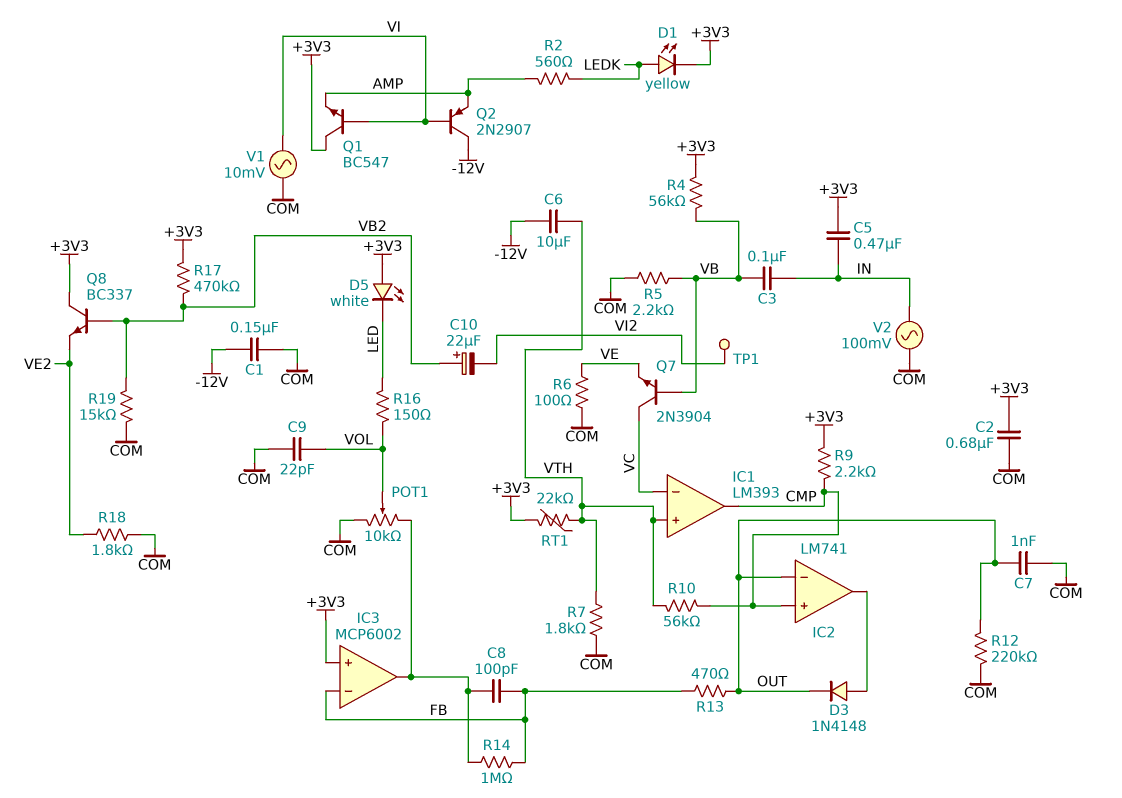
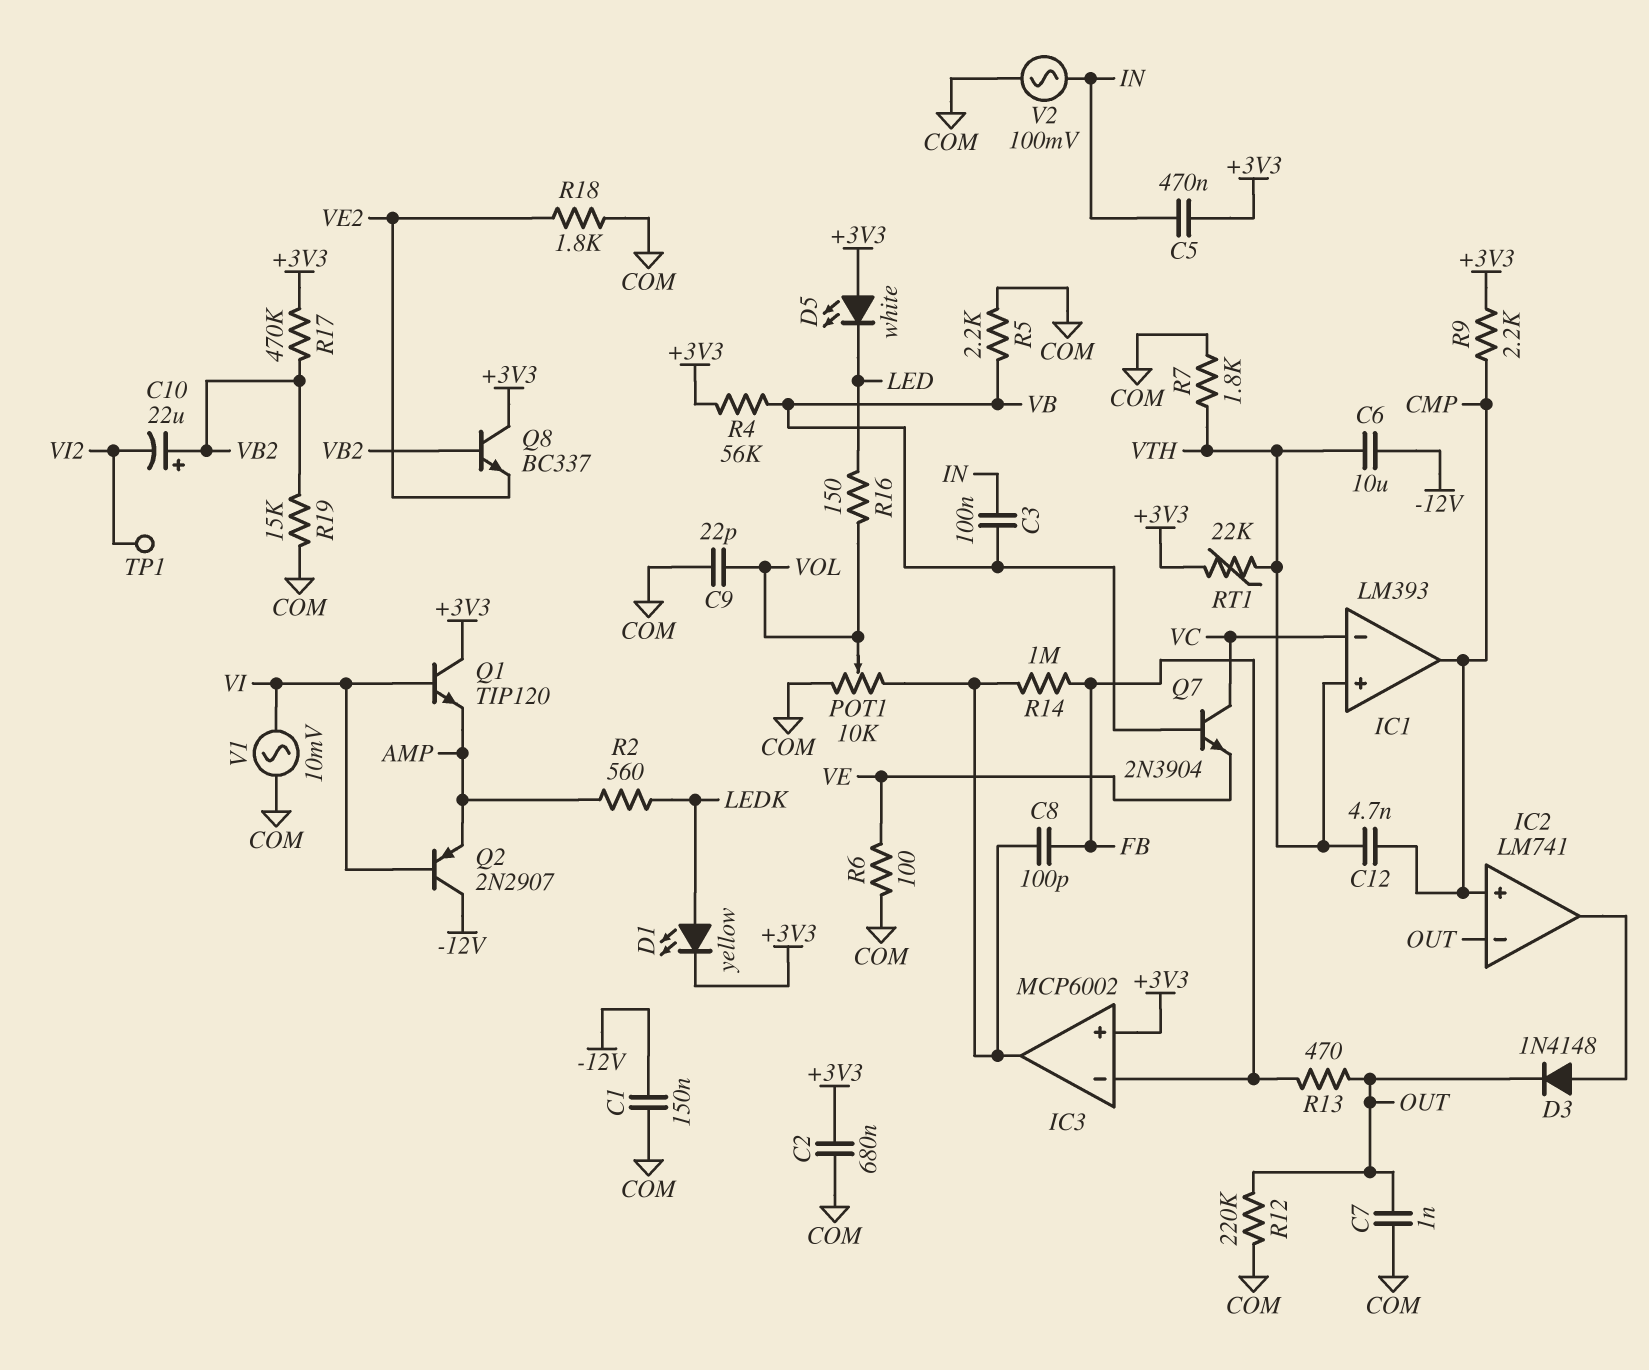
C12: none -> 4.7nF (CMP, VTH)
Q1: NPN BC547 (B VI, C +3V3, E AMP) -> NPN TIP120 (B VI, C +3V3, E AMP)
R10: 56k (CMP, VTH) -> none

